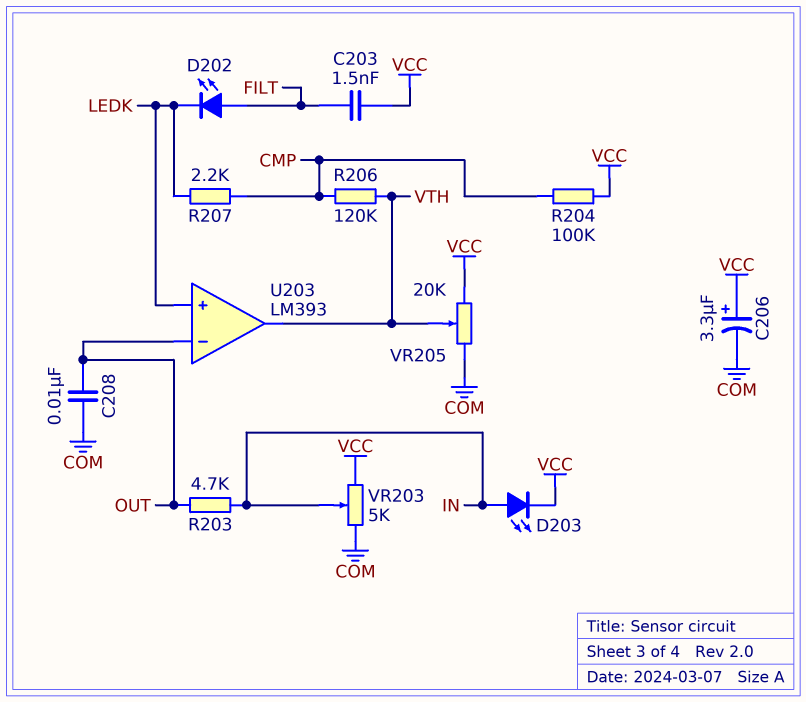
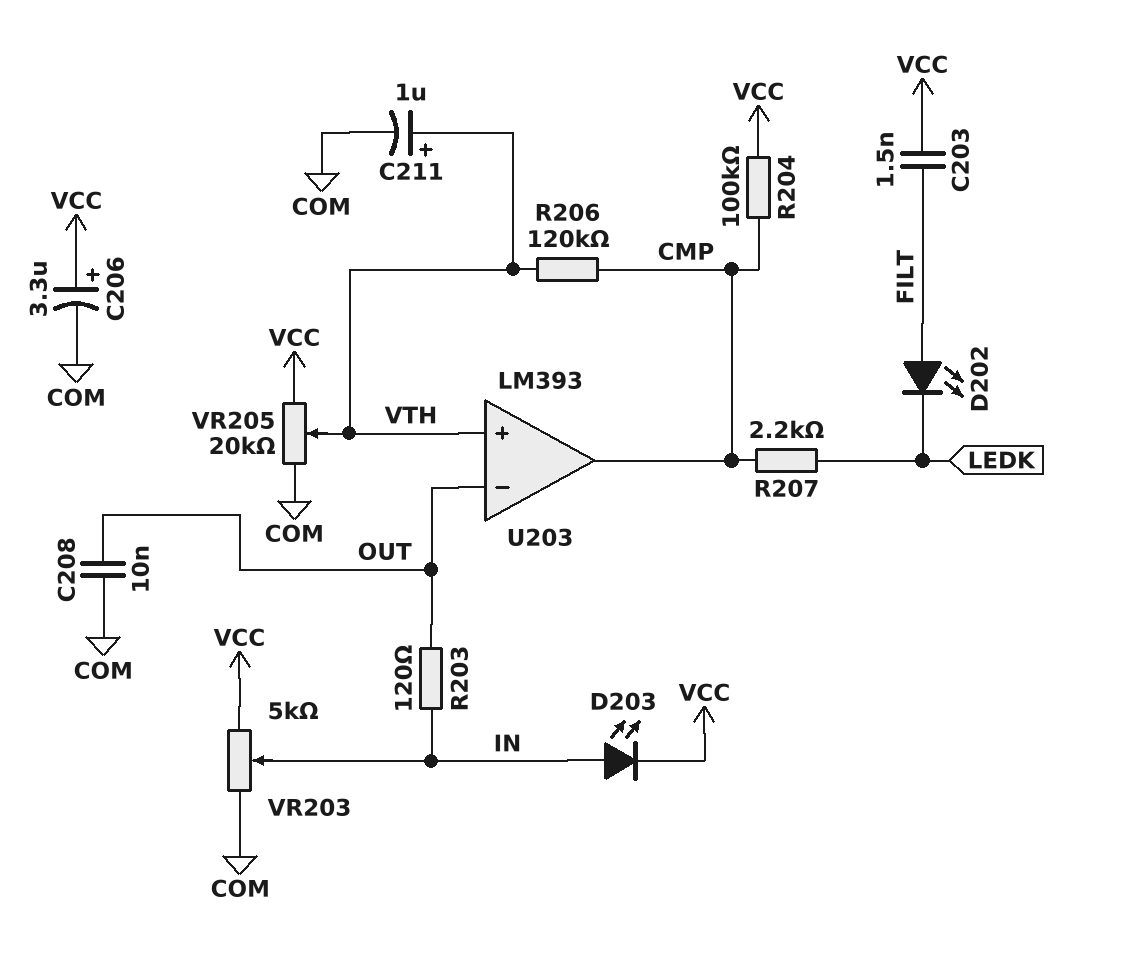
C211: none -> 1uF (plus VTH, minus COM)
R203: 4.7k (IN, OUT) -> 120 (IN, OUT)
U203 pin in+: LEDK -> VTH
U203 pin out: VTH -> CMP

